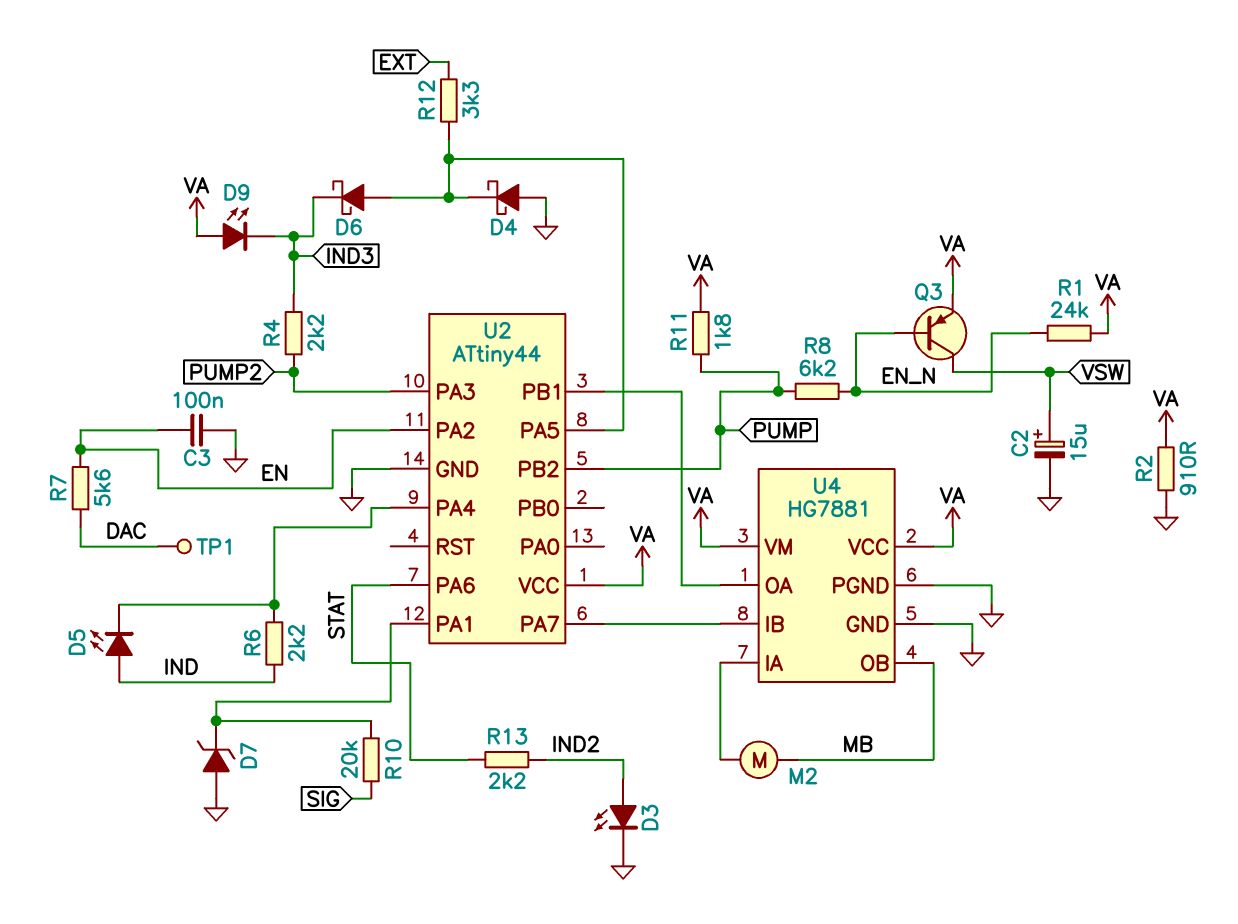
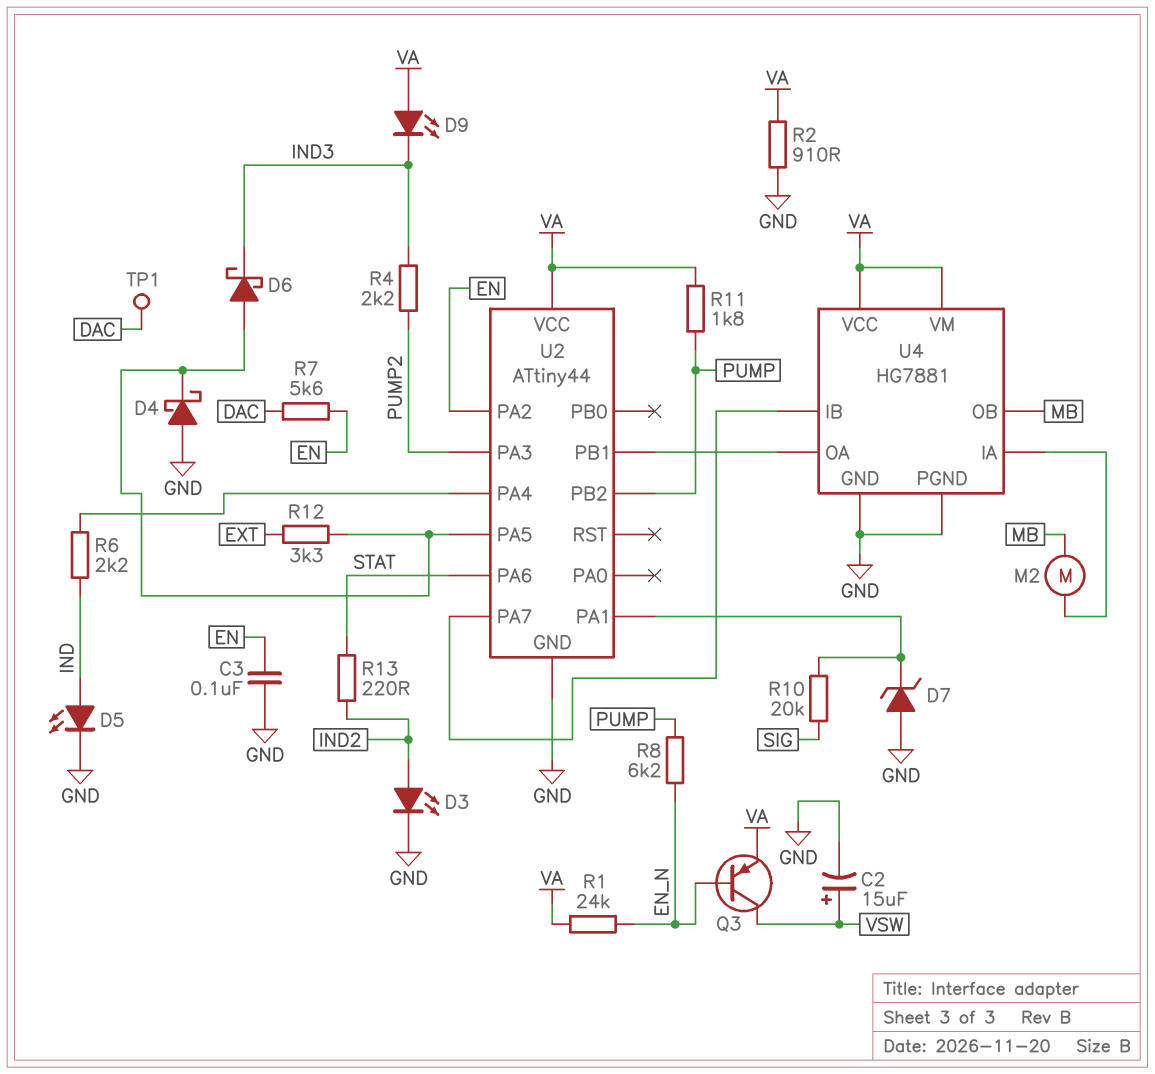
D5: LED (A IND, K U2/PA4) -> LED (A IND, K GND)
R13: 2.2k (IND2, STAT) -> 220 (IND2, STAT)

